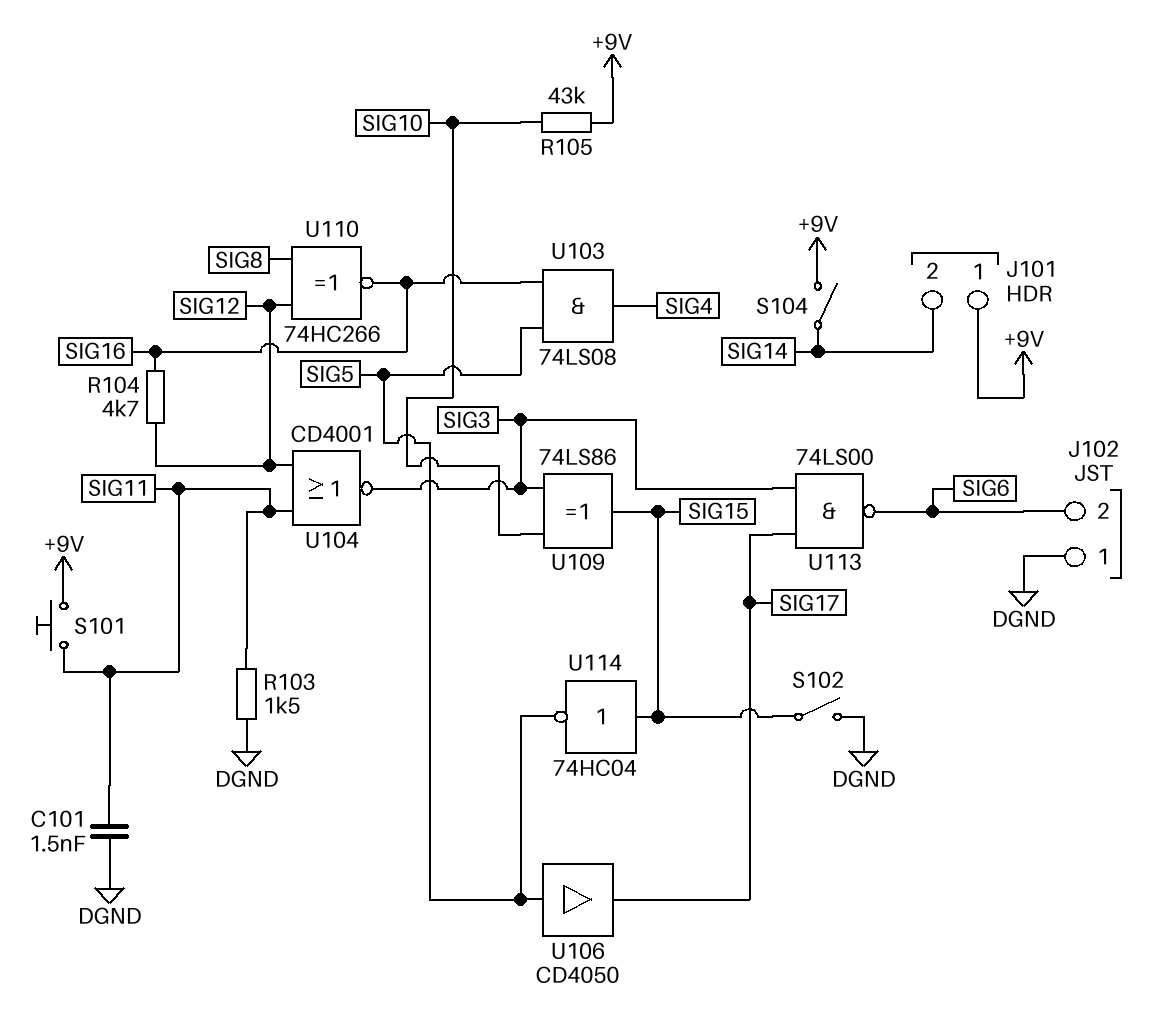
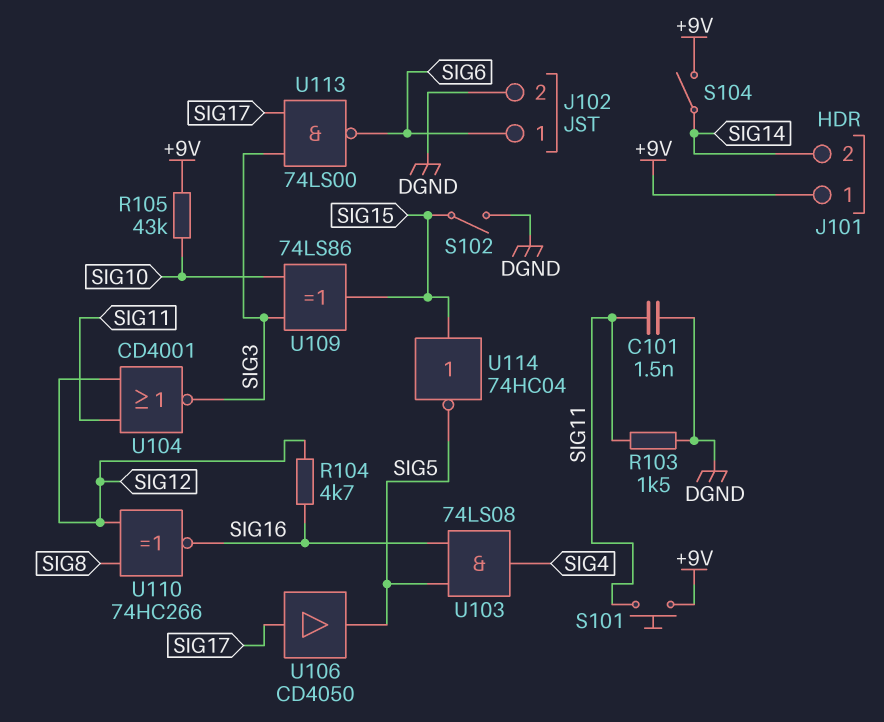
J102 pin 1: DGND -> SIG6
J102 pin 2: SIG6 -> DGND
U106: buffer CD4050 (in SIG5, out SIG17) -> buffer CD4050 (in SIG17, out SIG5)

